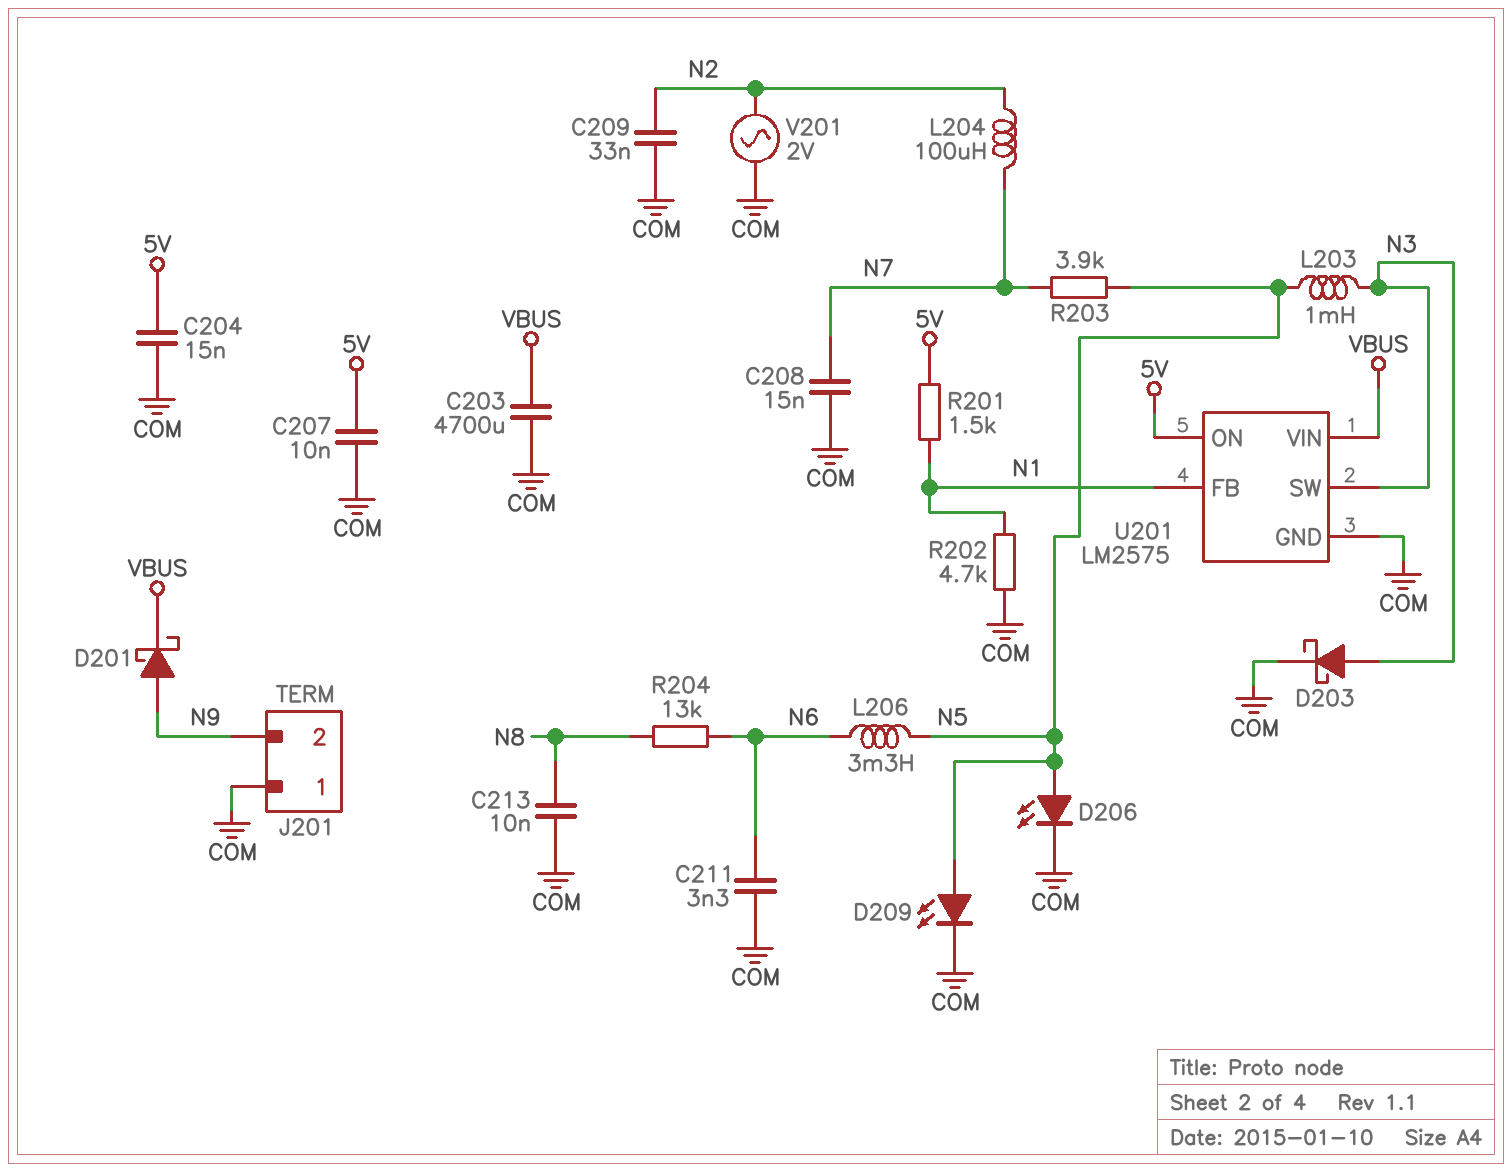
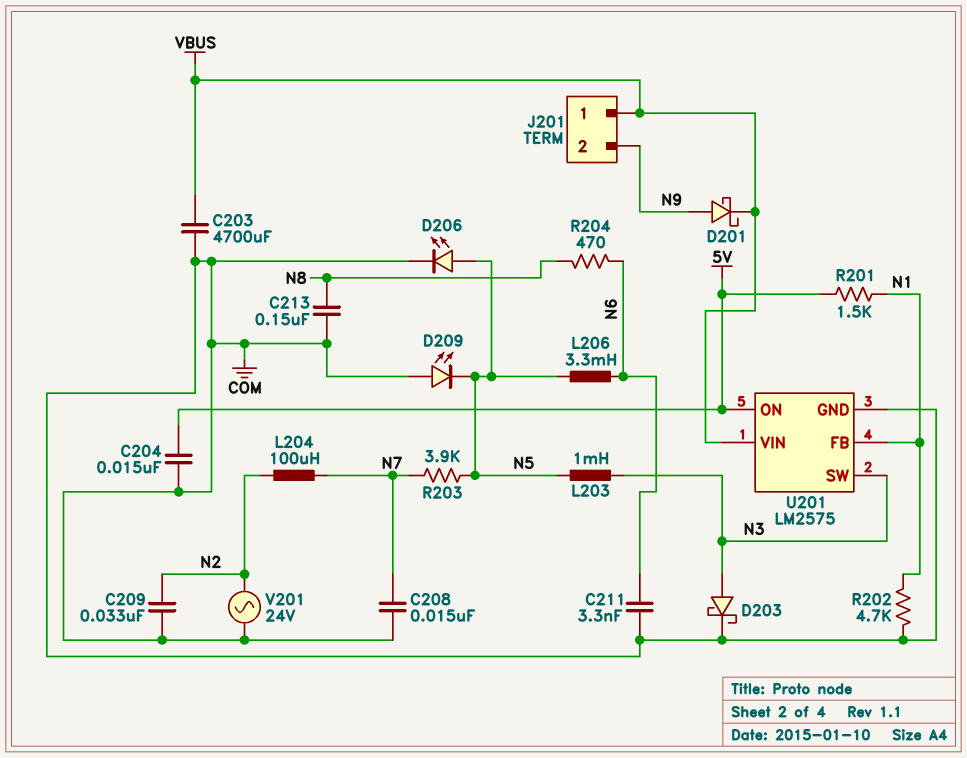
C207: 10nF (5V, COM) -> none
C213: 10nF (COM, N8) -> 150nF (COM, N8)
D209: LED (A N5, K COM) -> LED (A COM, K N5)
J201 pin 1: COM -> VBUS
R204: 13k (N6, N8) -> 470 (N6, N8)
V201: AC 2V (COM, N2) -> AC 24V (COM, N2)

